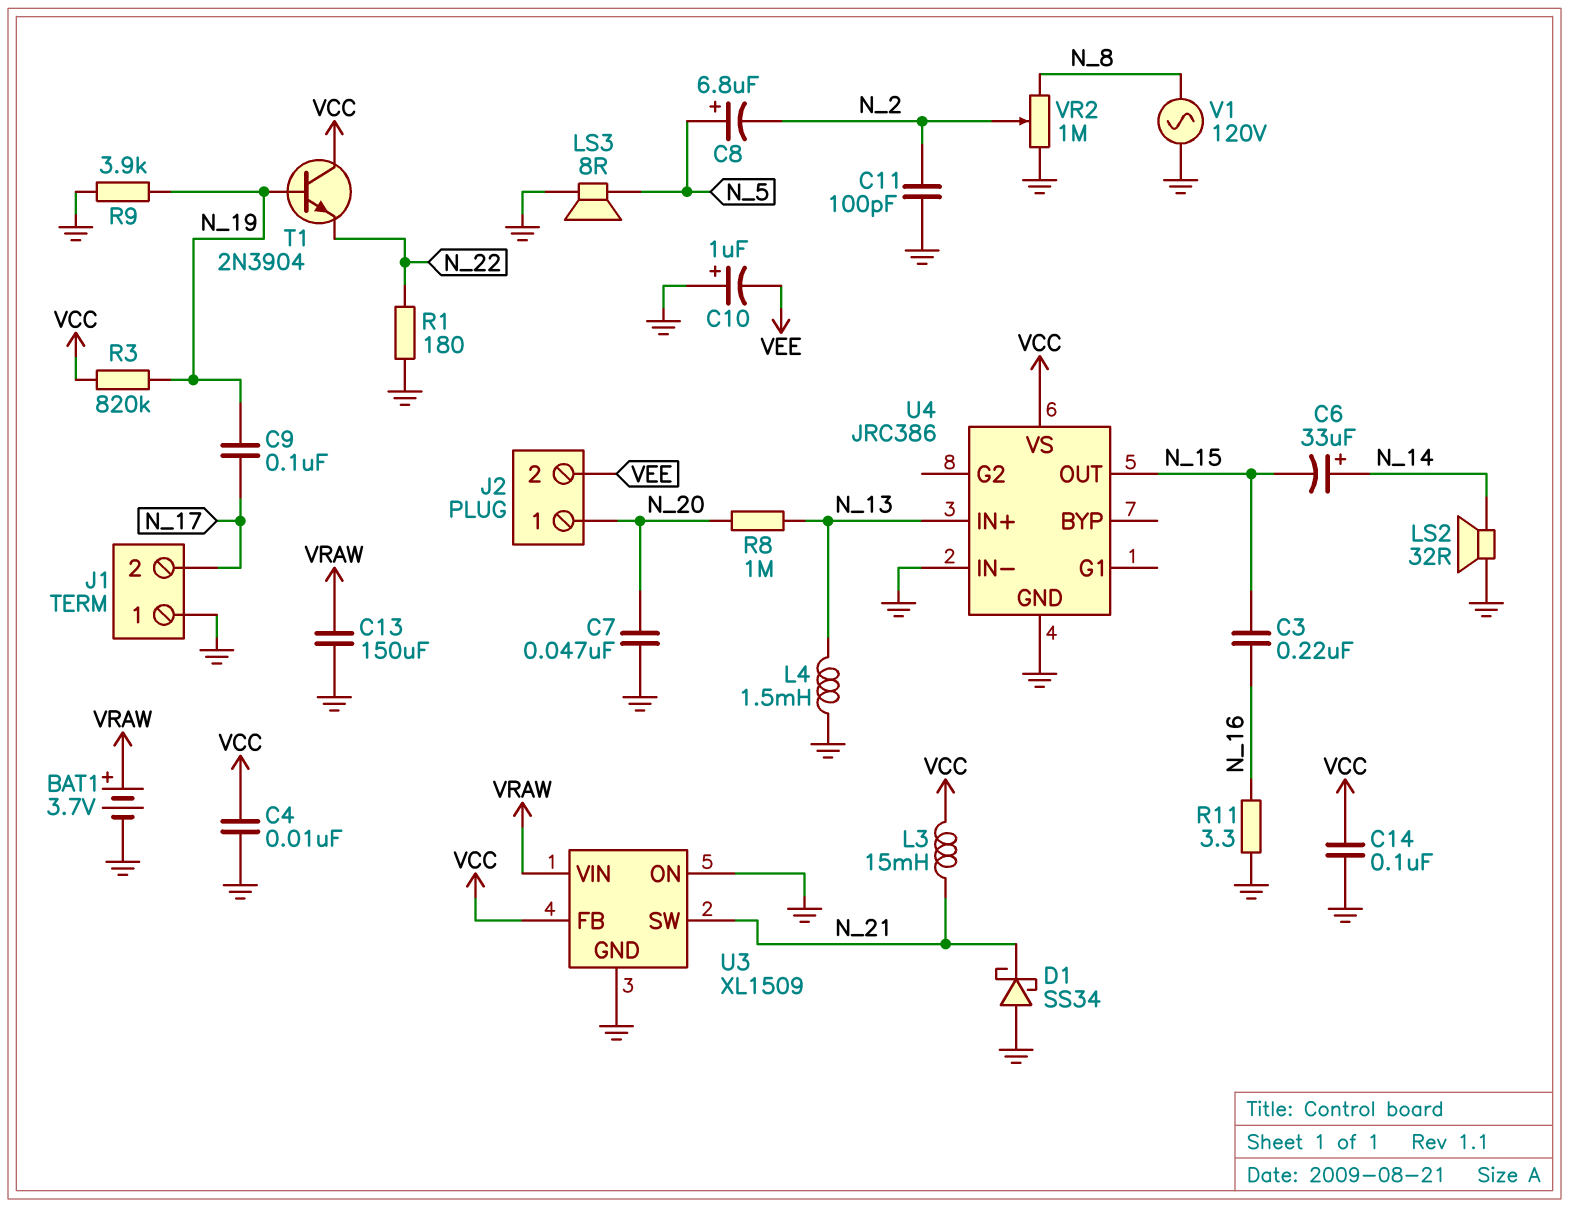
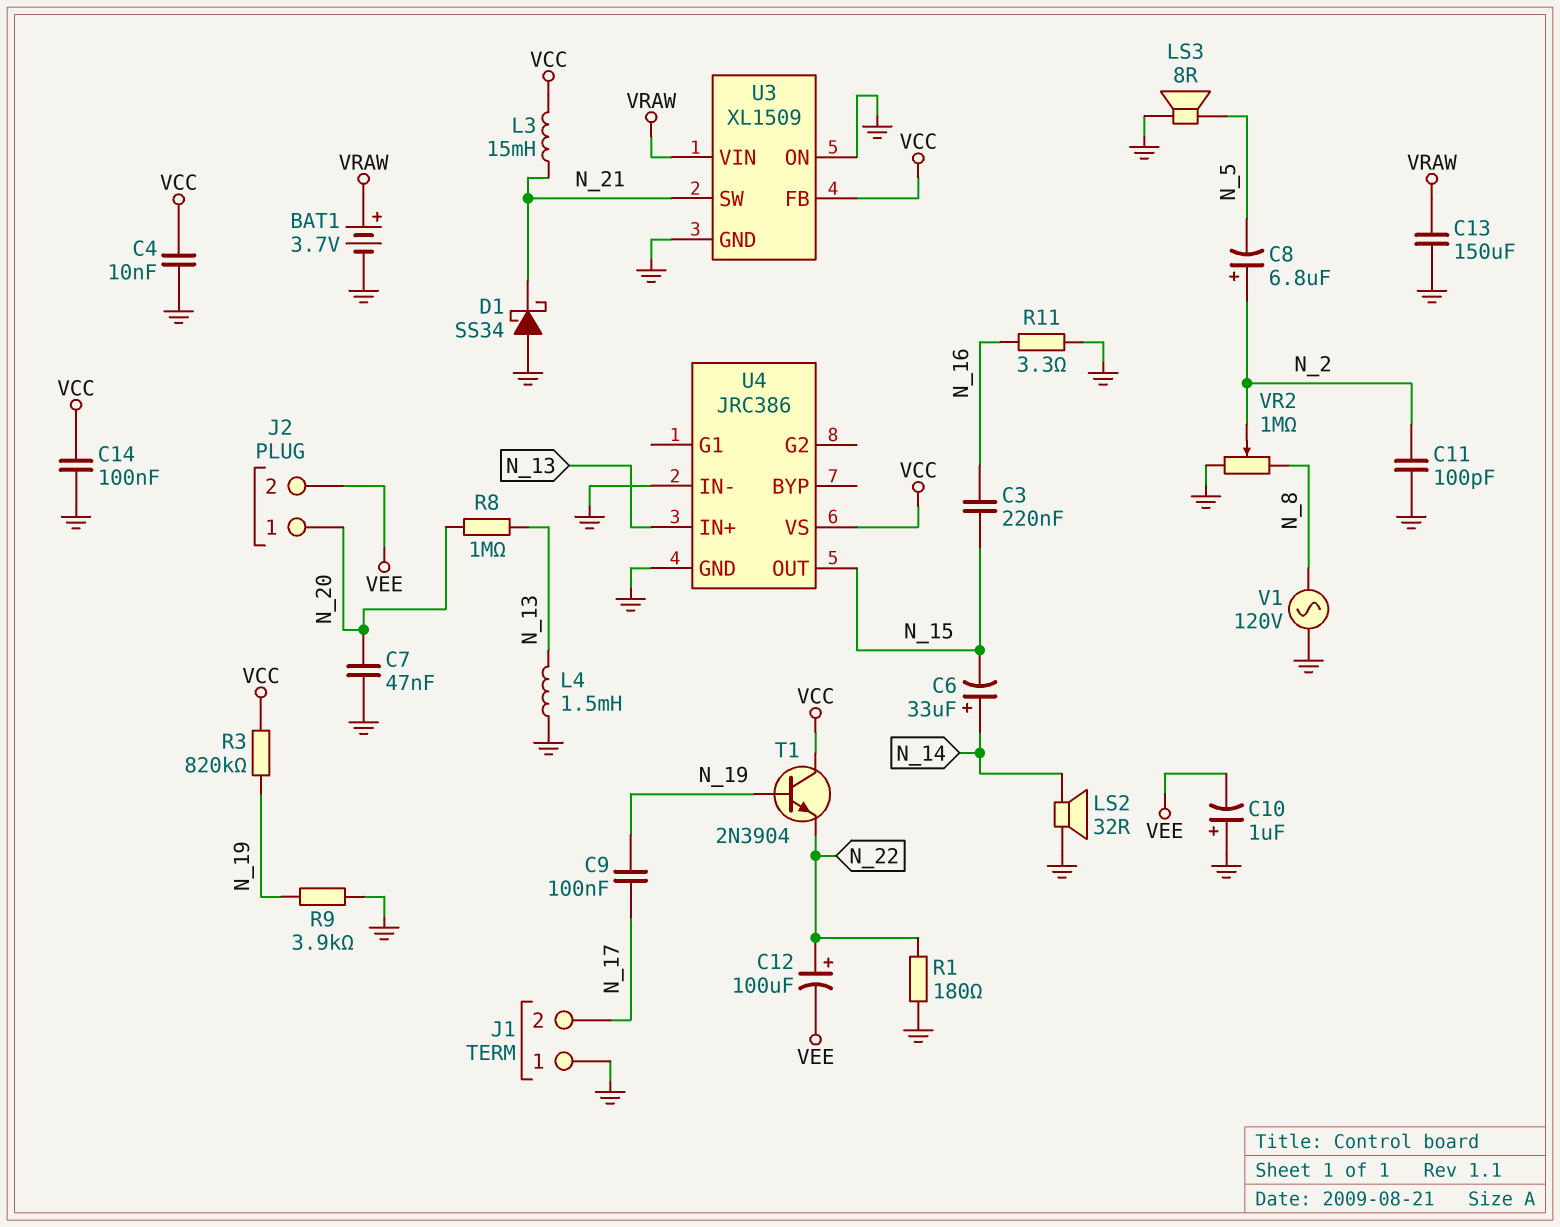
C8: 6.8uF (plus N_5, minus N_2) -> 6.8uF (plus N_2, minus N_5)
C12: none -> 100uF (plus N_22, minus VEE)

